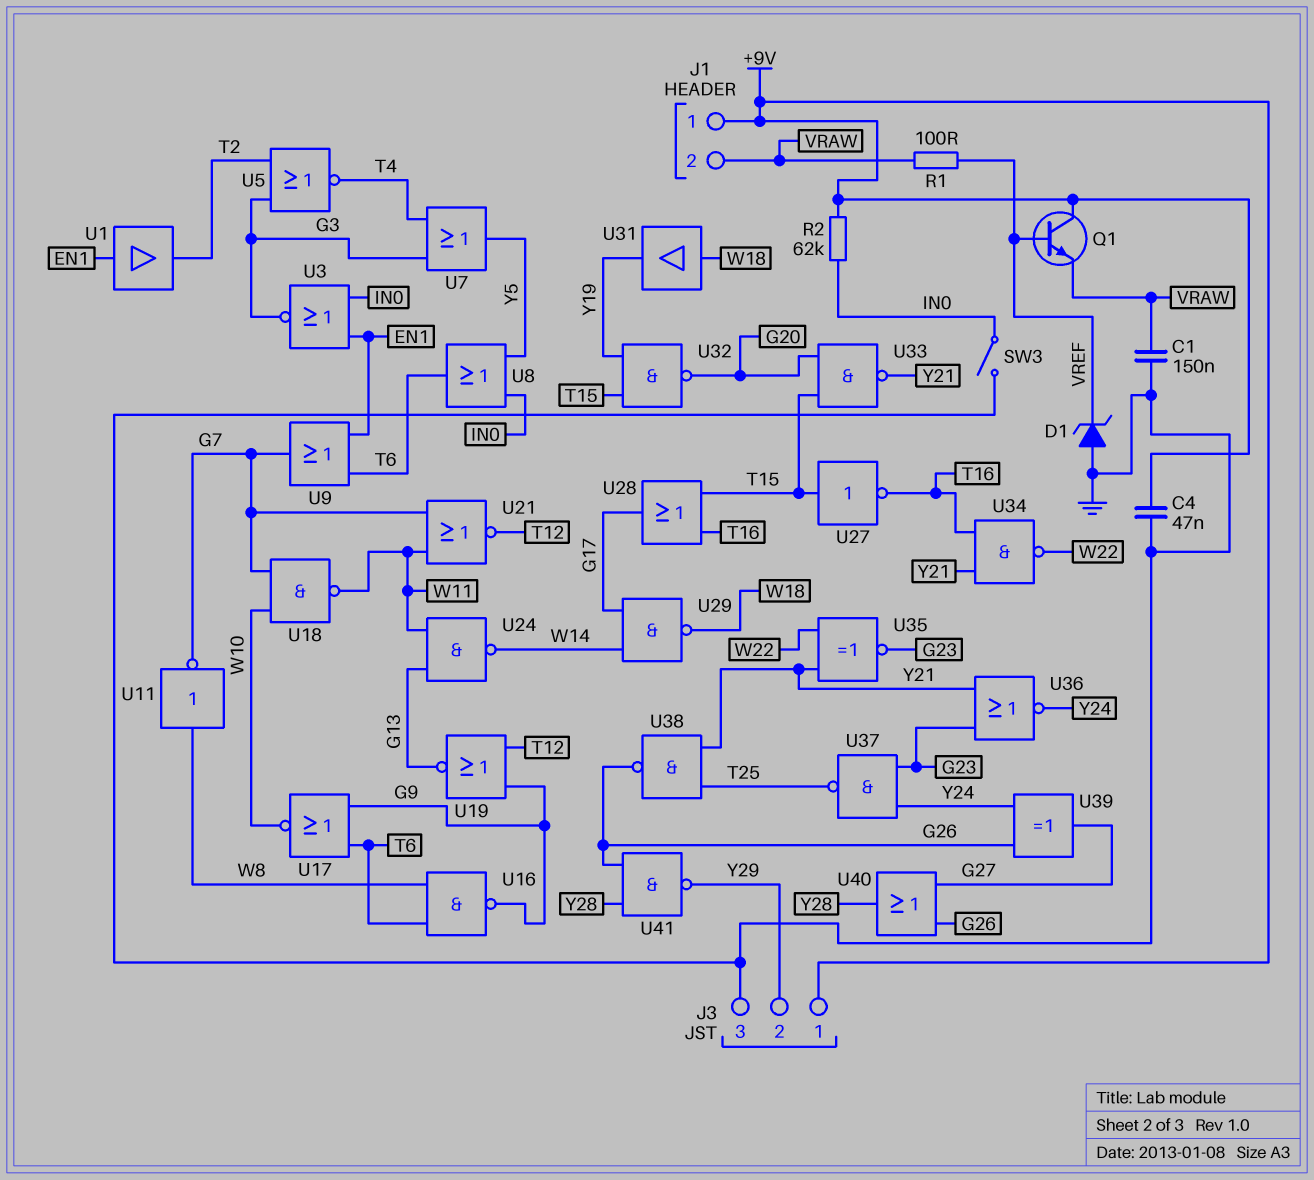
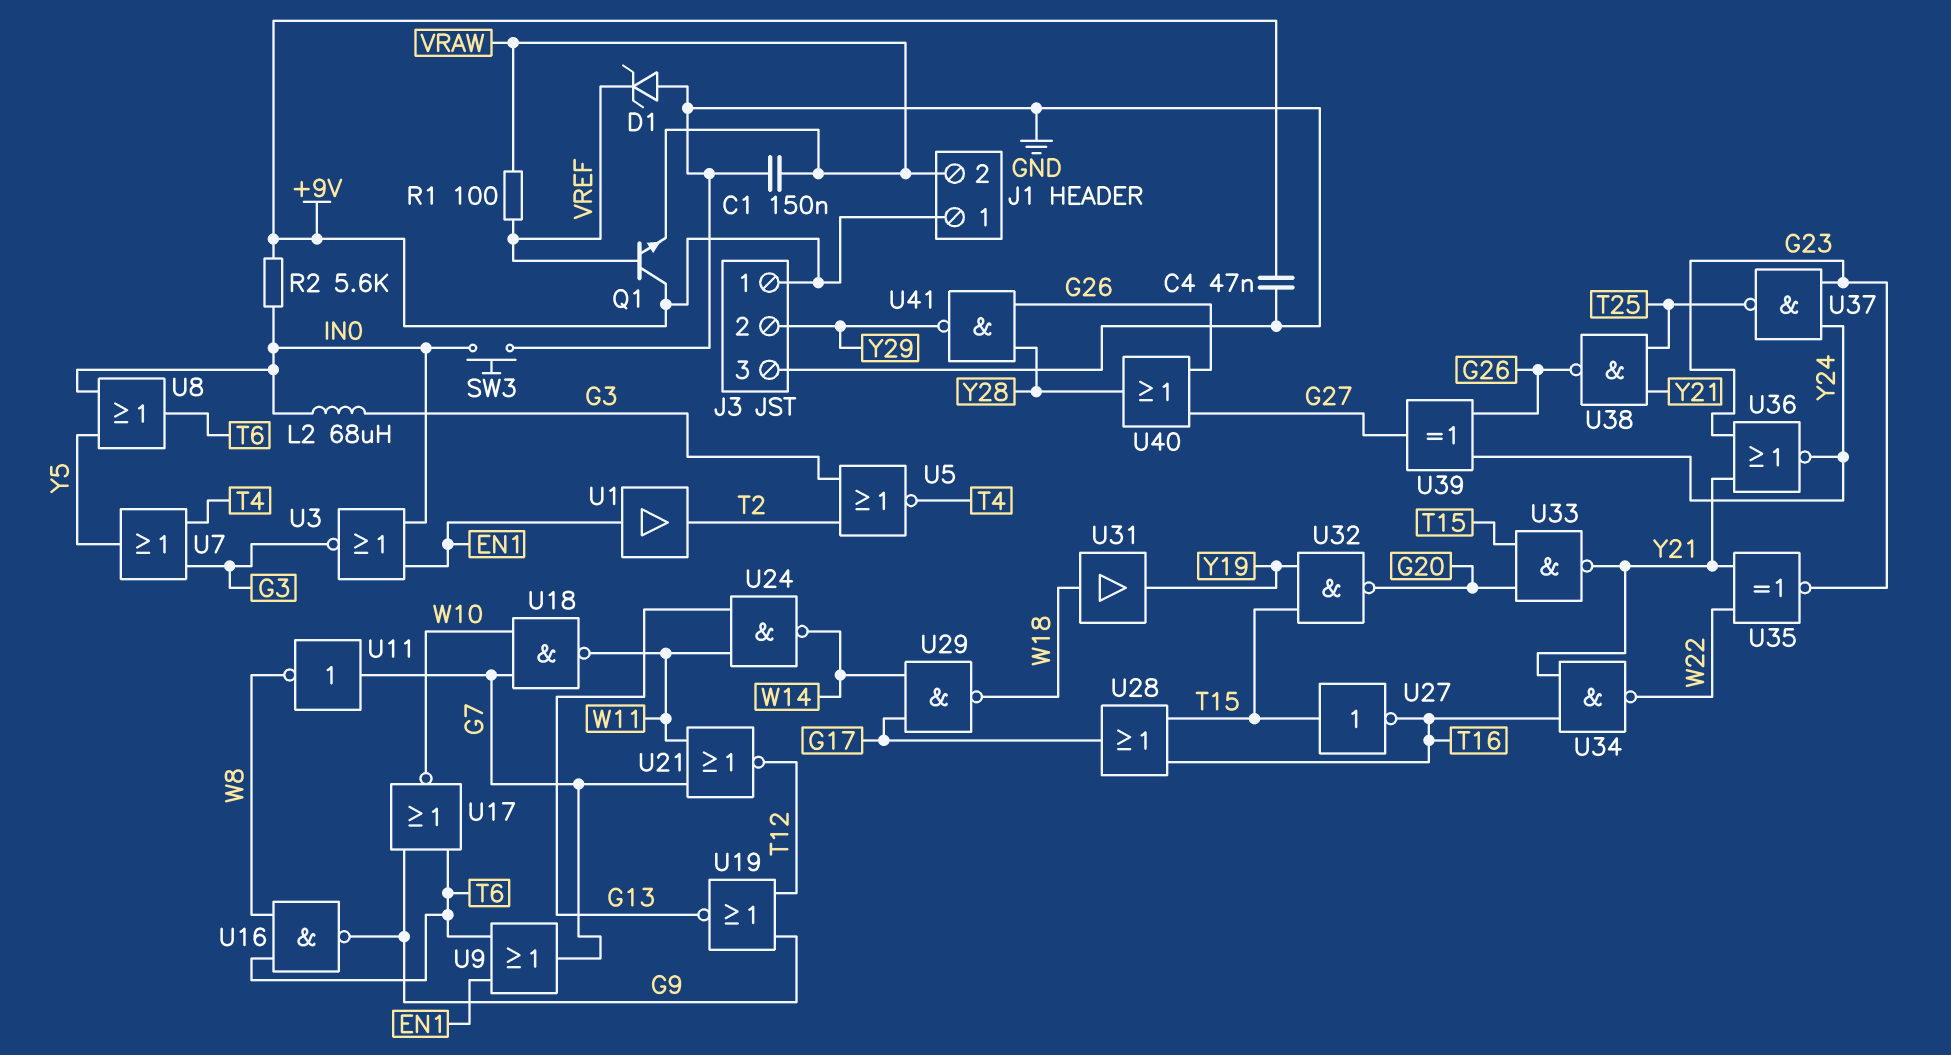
L2: none -> 68uH (G3, IN0)
R2: 62k (+9V, IN0) -> 5.6k (+9V, IN0)
SW3: switch (GND, IN0) -> button (GND, IN0)
U11: NOT (in W8, out G7) -> NOT (in G7, out W8)

